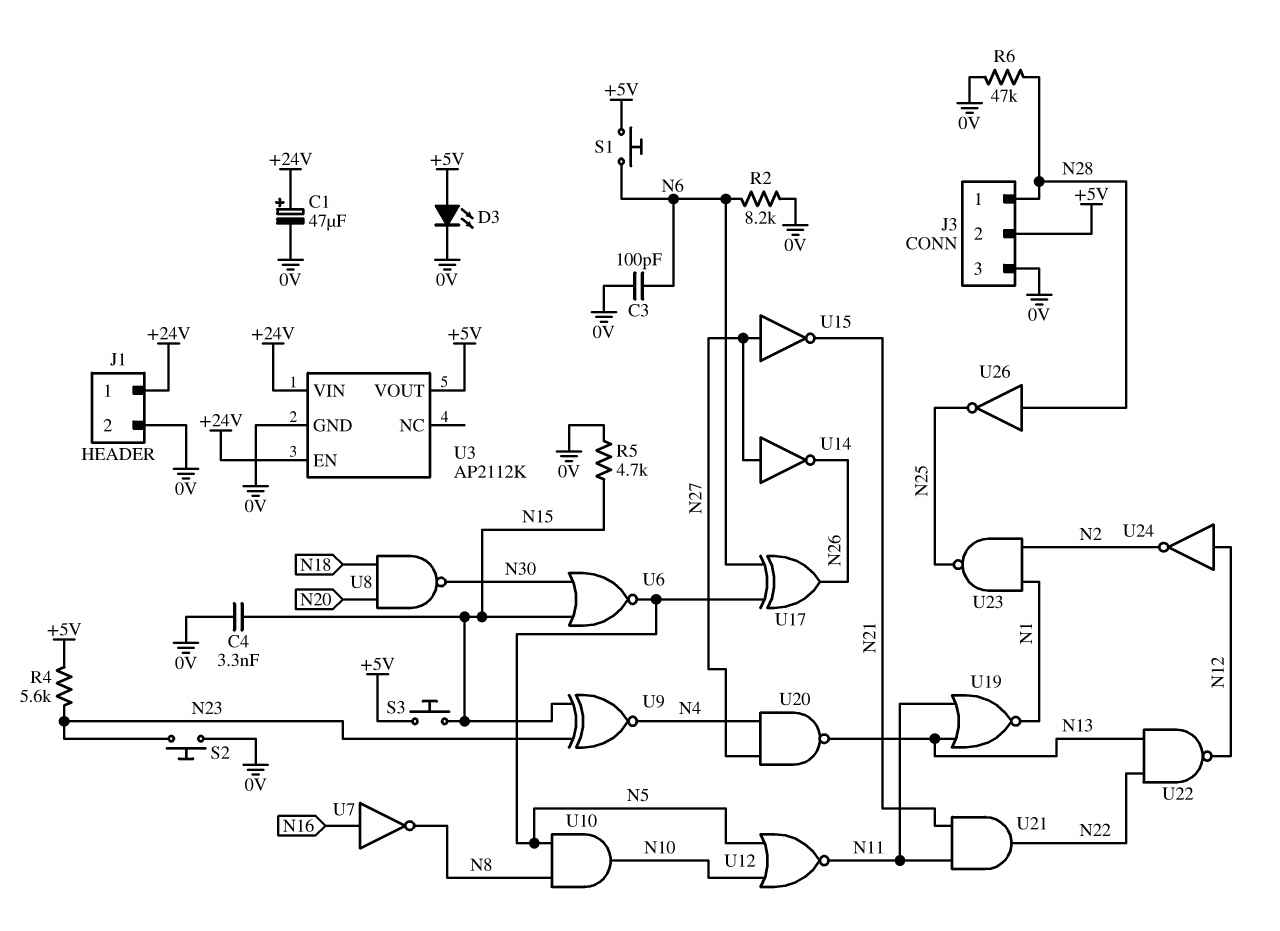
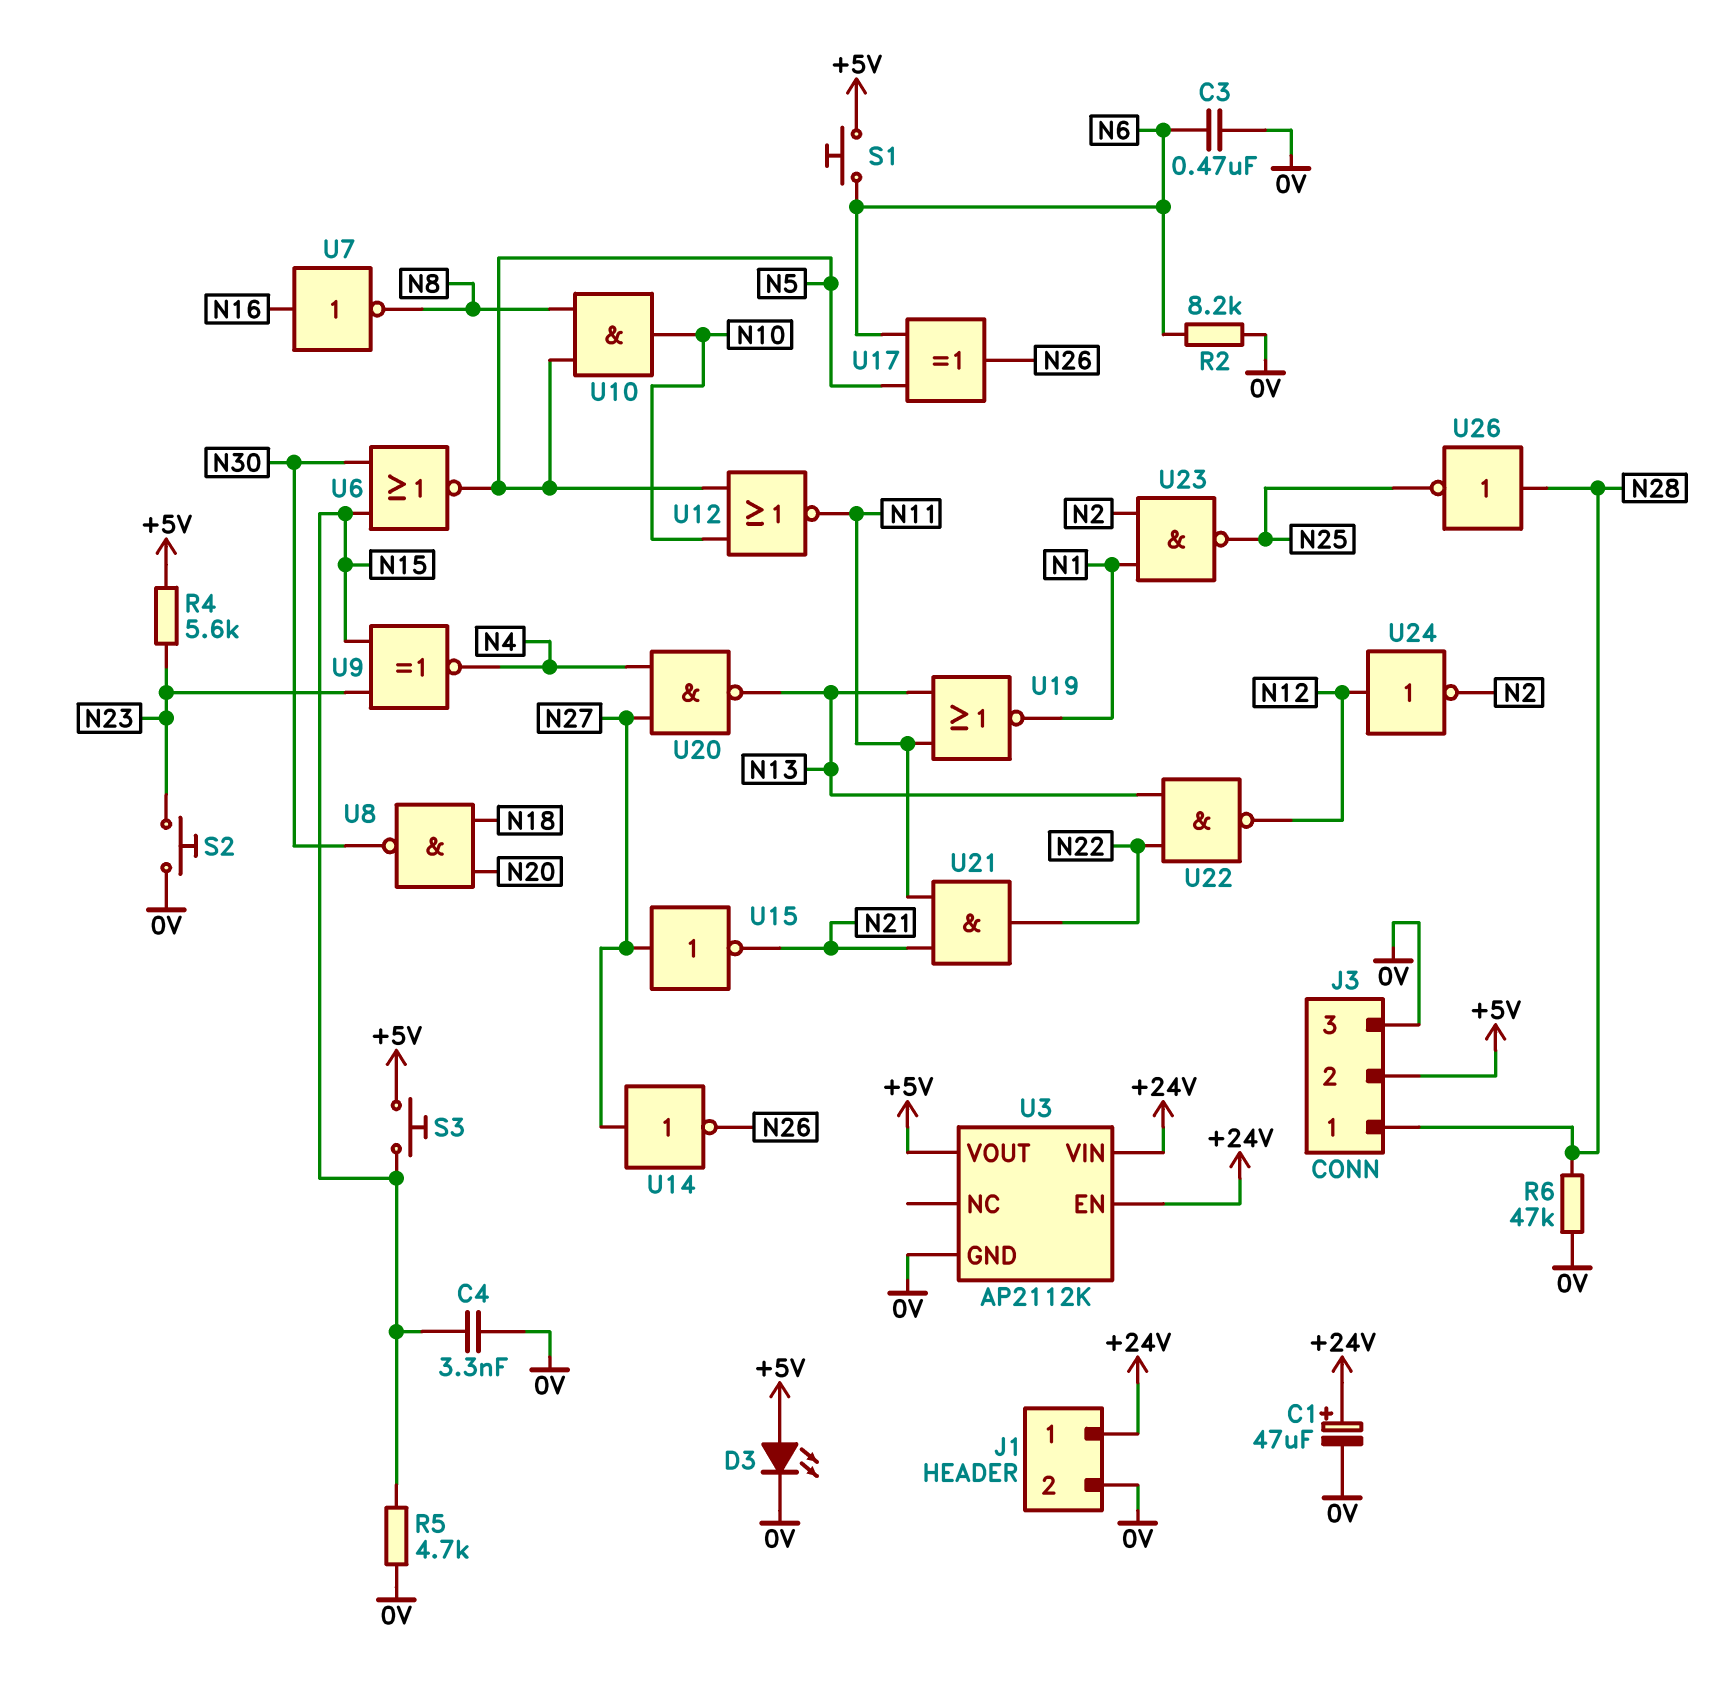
C3: 100pF (0V, N6) -> 470nF (0V, N6)

